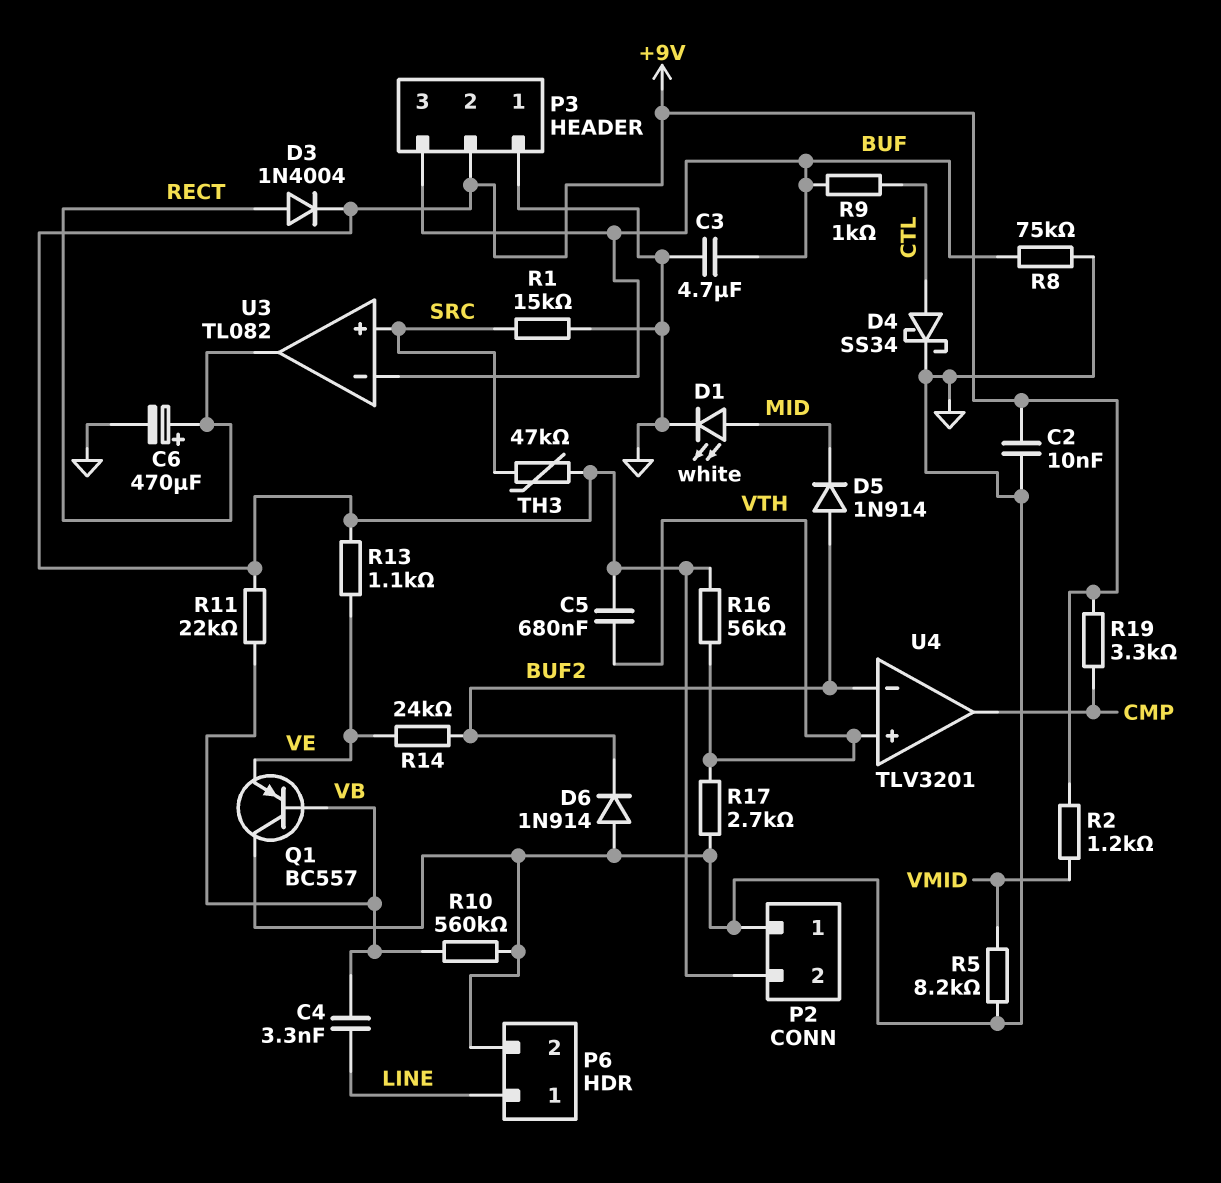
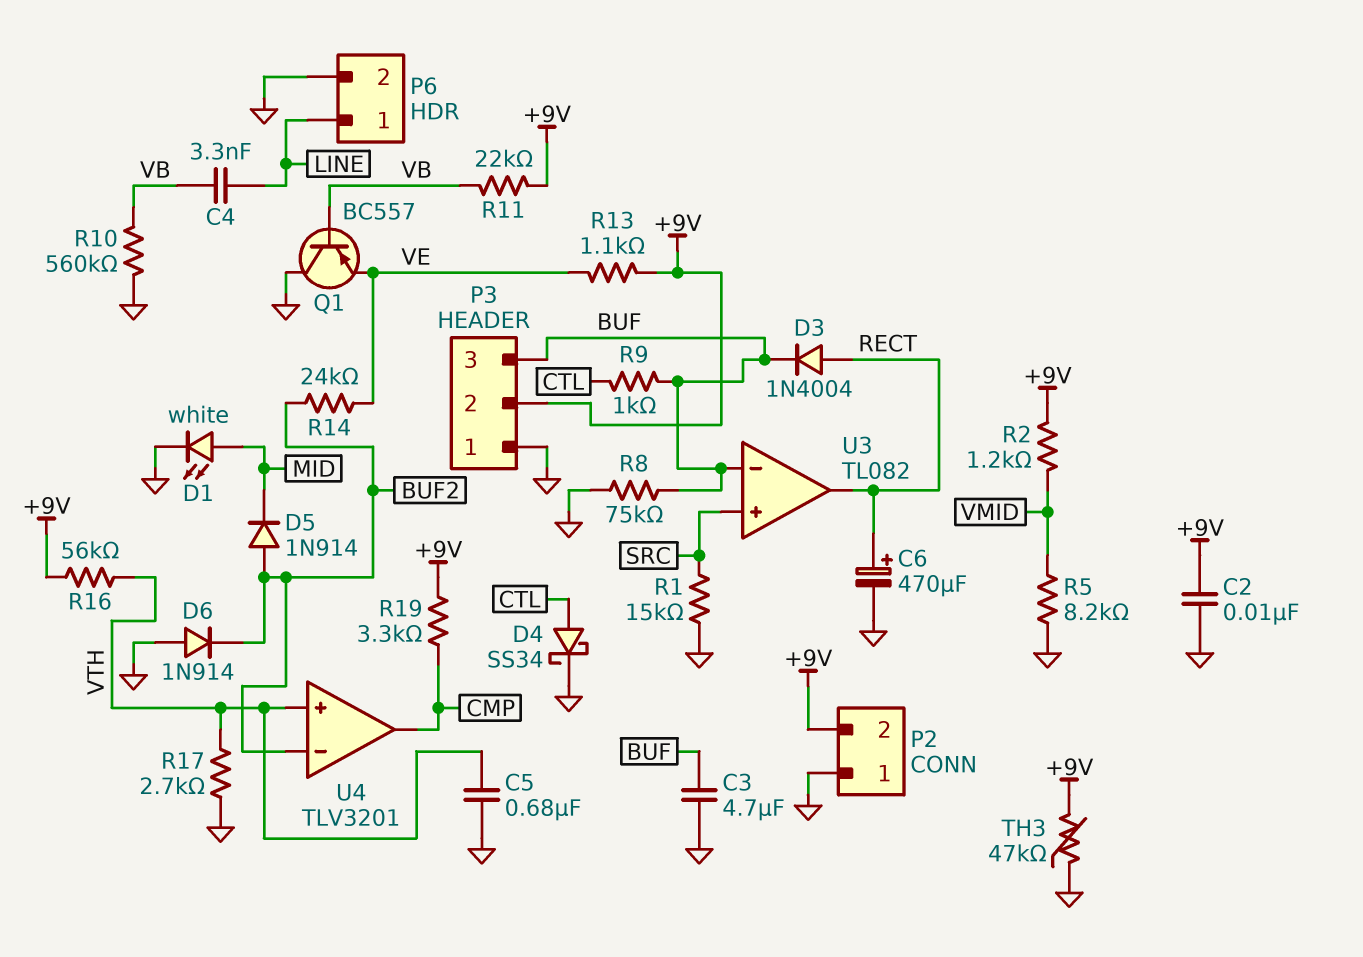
C5: 680nF (+9V, VTH) -> 680nF (GND, VTH)
D3: diode 1N4004 (A RECT, K +9V) -> diode 1N4004 (A RECT, K BUF)
TH3: 47k (+9V, SRC) -> 47k (+9V, GND)

